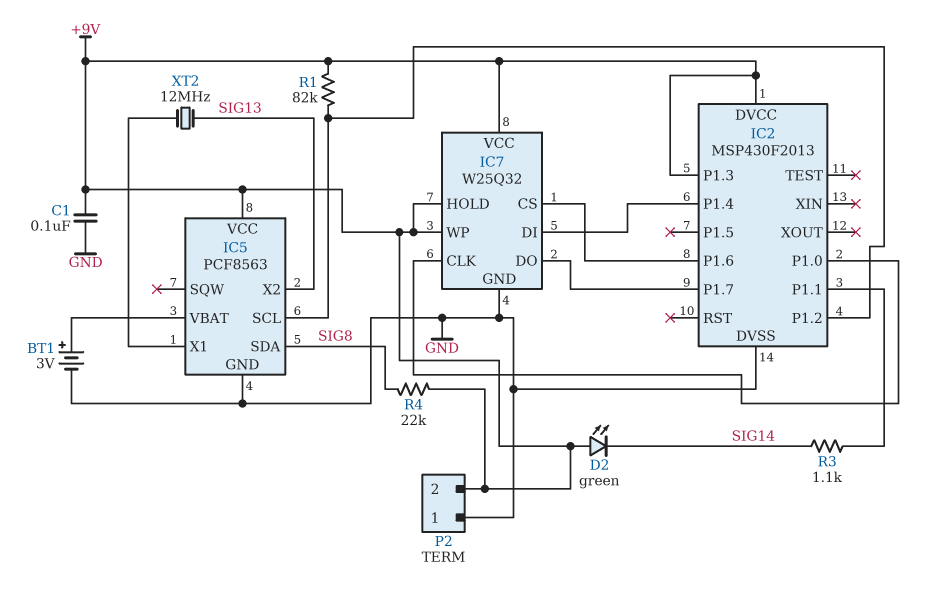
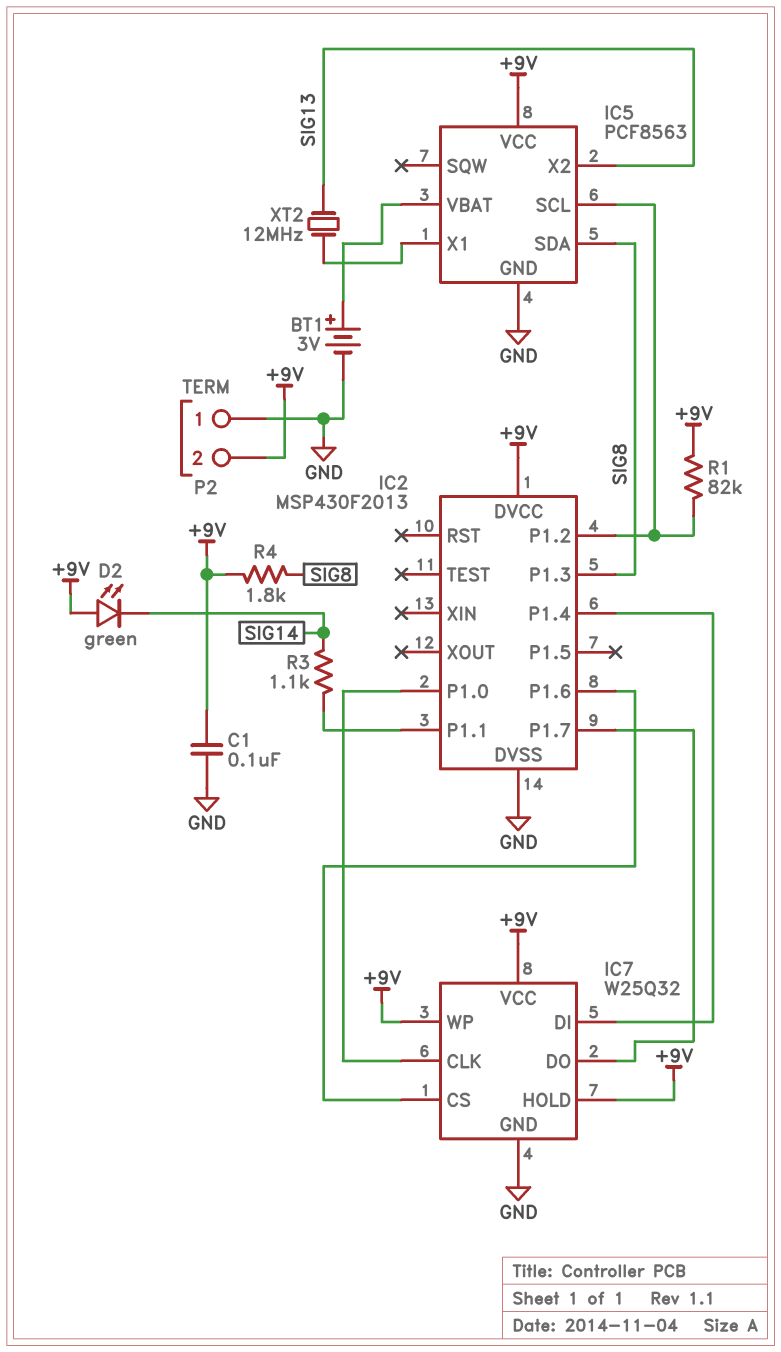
IC2 pin P1.3: +9V -> SIG8
R4: 22k (+9V, SIG8) -> 1.8k (+9V, SIG8)

